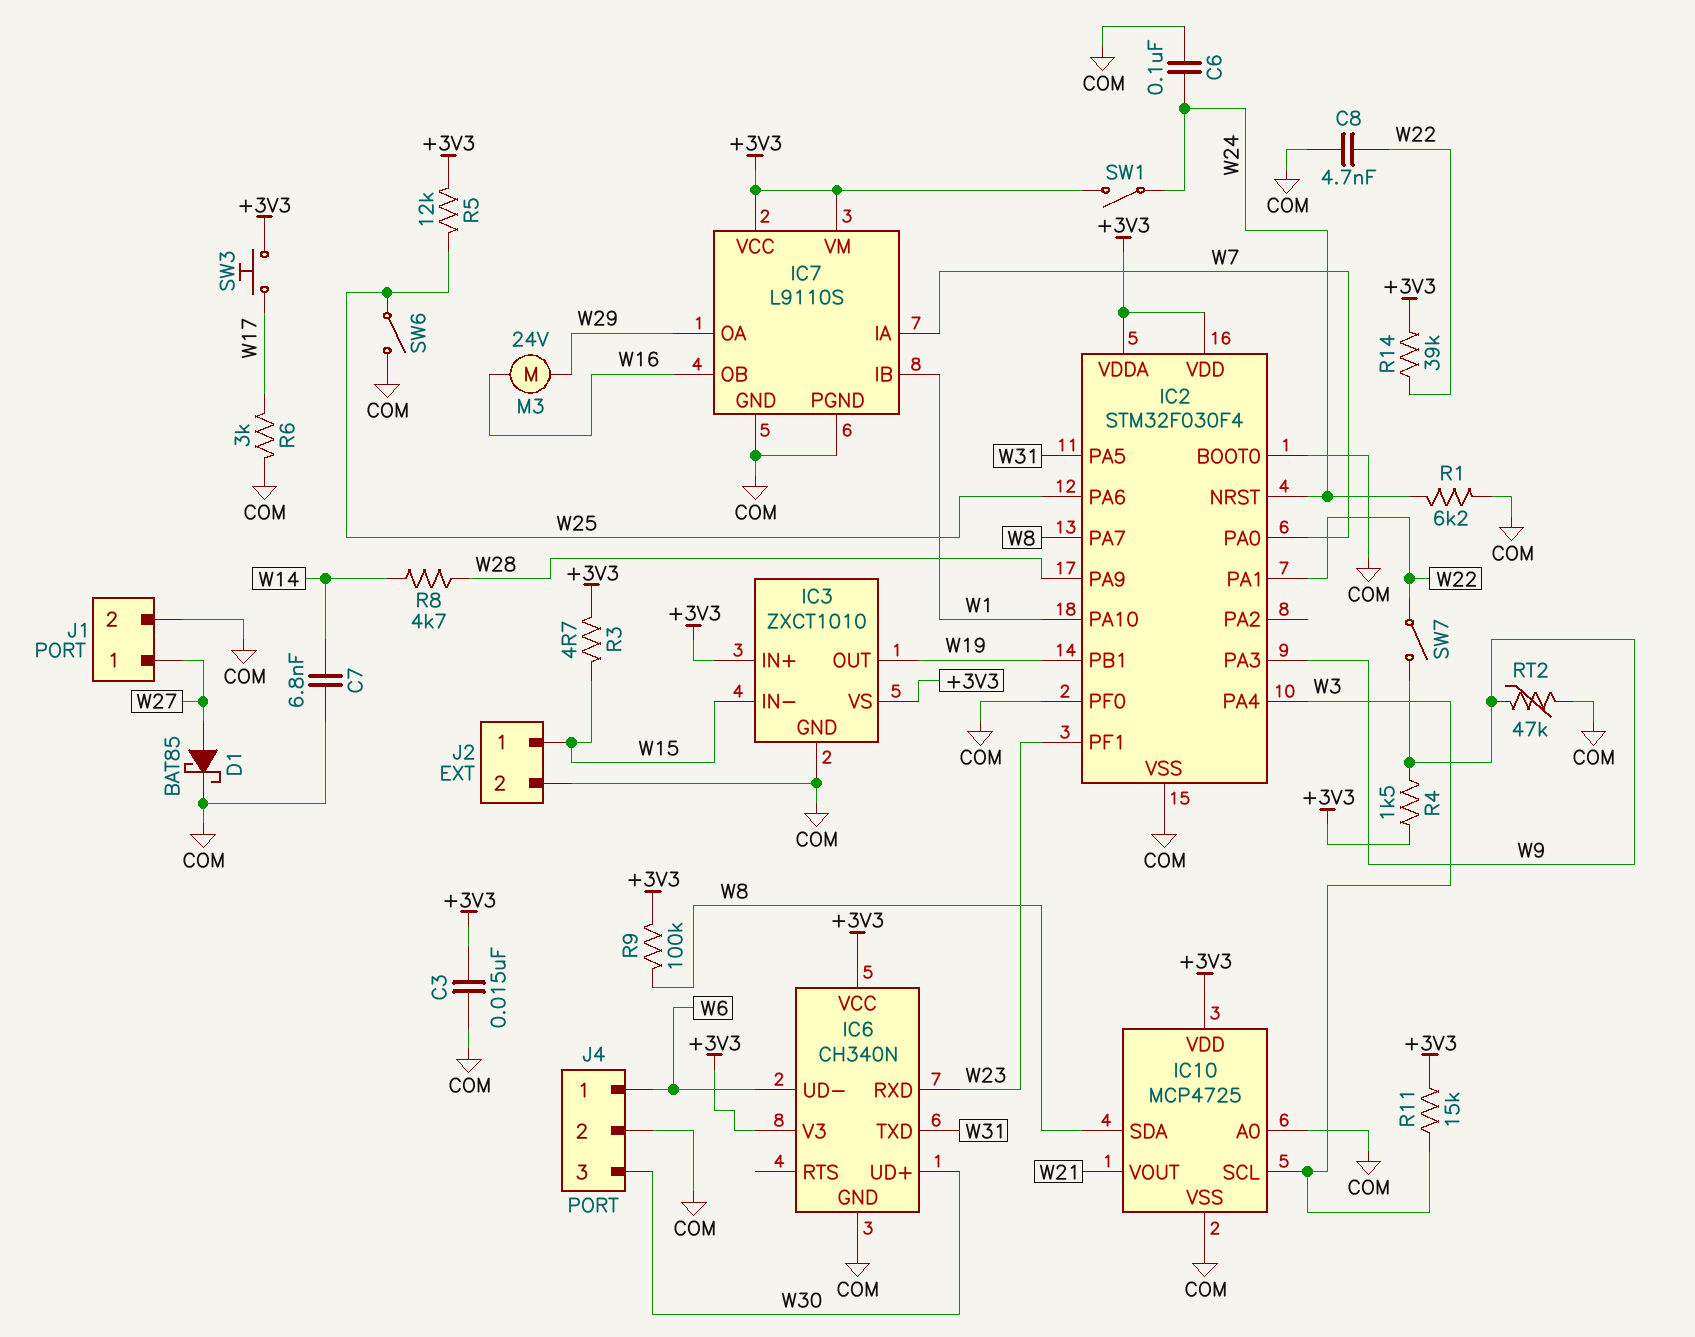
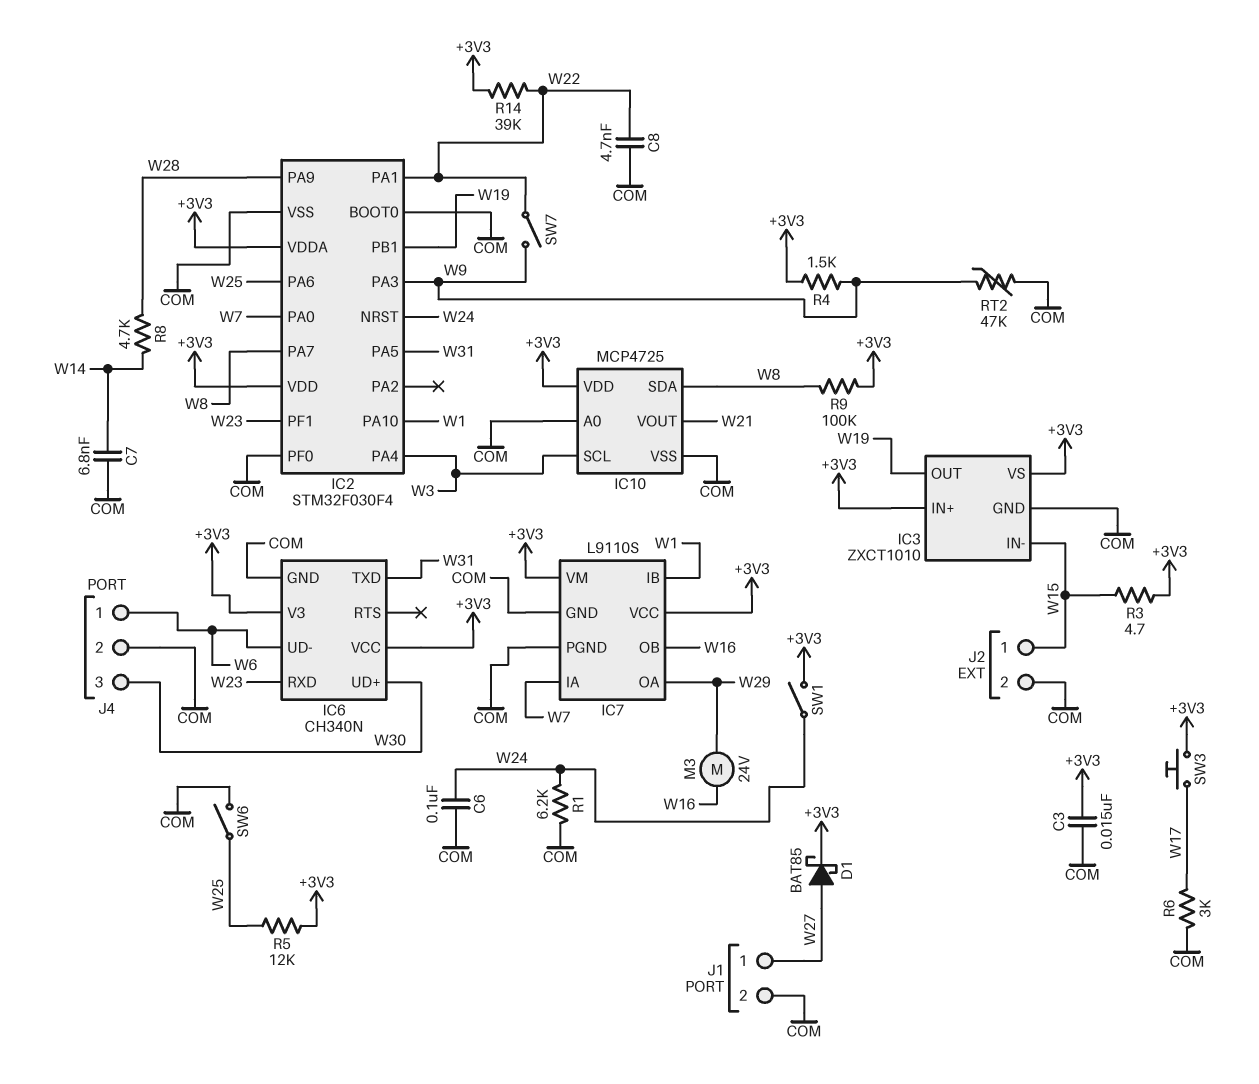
D1: schottky BAT85 (A W27, K COM) -> schottky BAT85 (A W27, K +3V3)
R11: 15k (+3V3, W3) -> none

